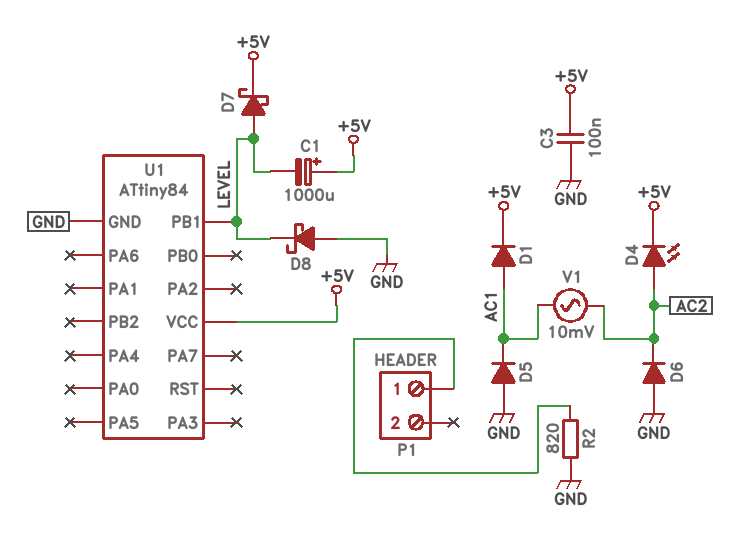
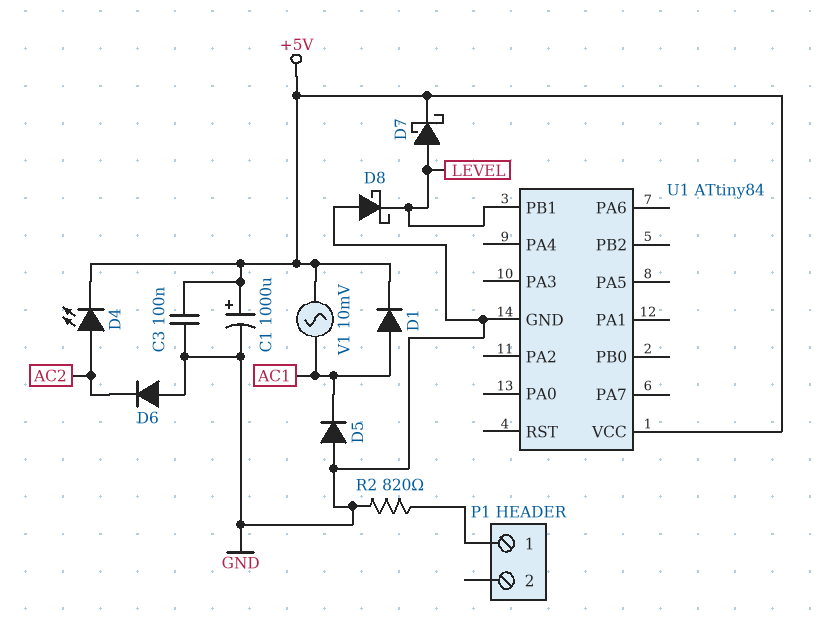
C1: 1000uF (plus +5V, minus LEVEL) -> 1000uF (plus +5V, minus GND)
V1: AC 10mV (AC1, AC2) -> AC 10mV (+5V, AC1)

